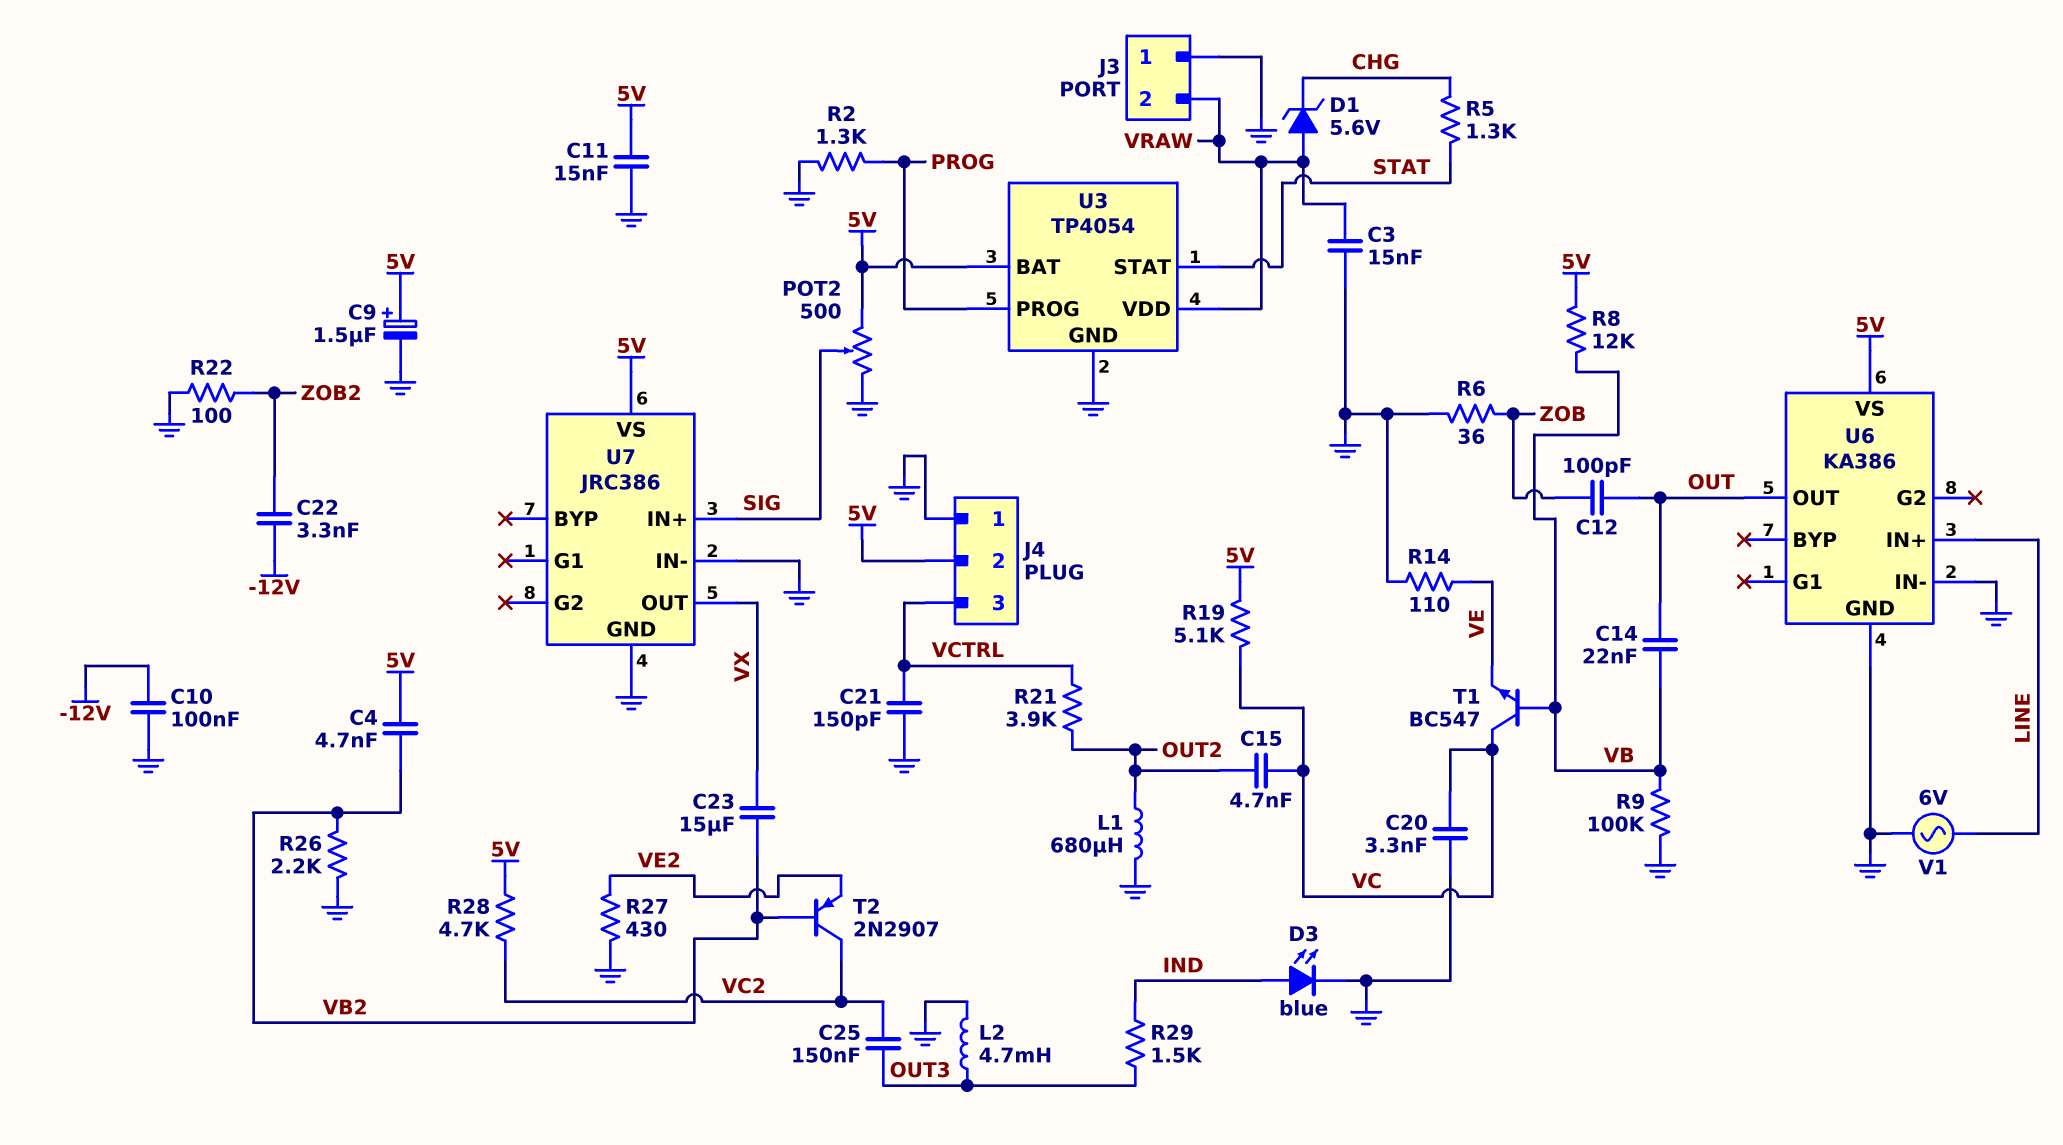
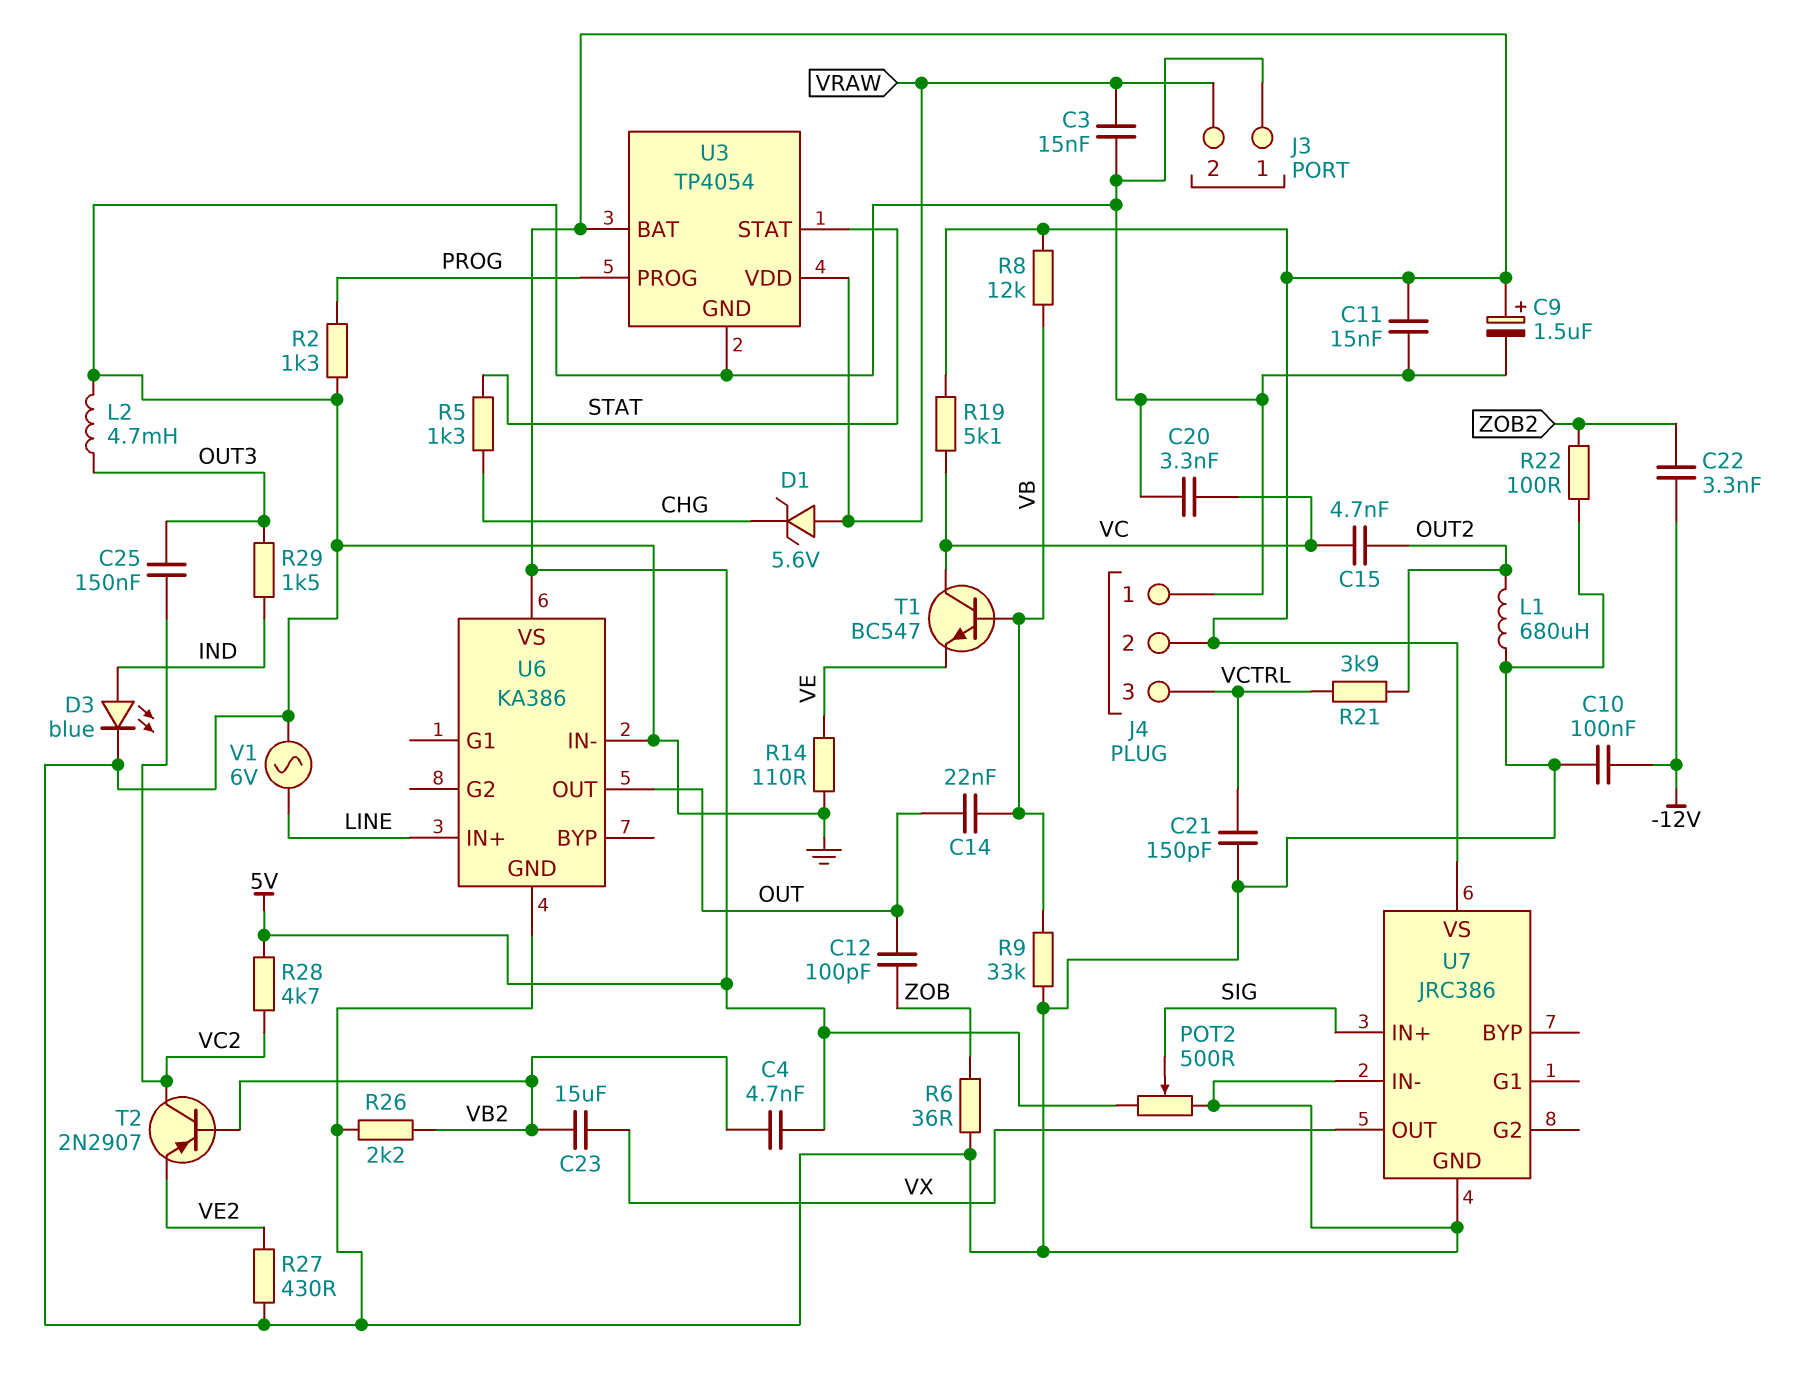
R9: 100k (GND, VB) -> 33k (GND, VB)

